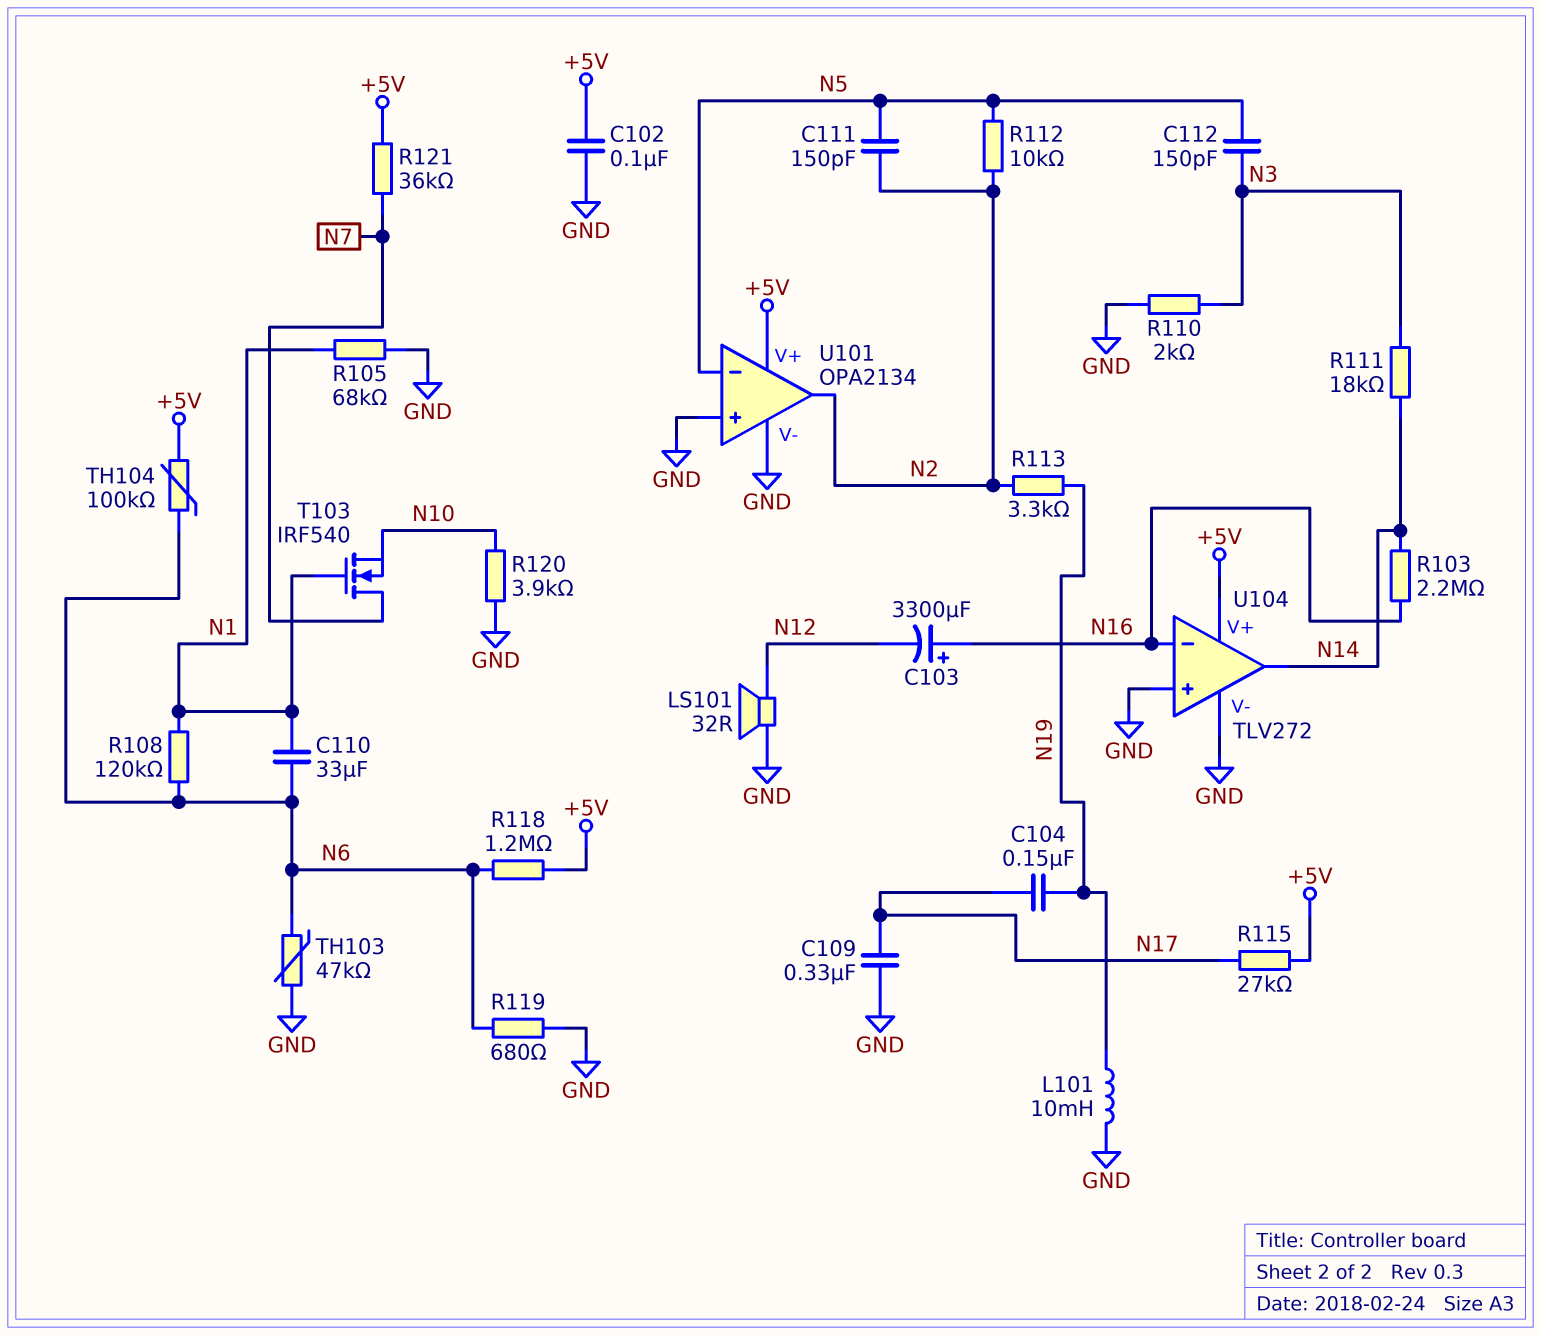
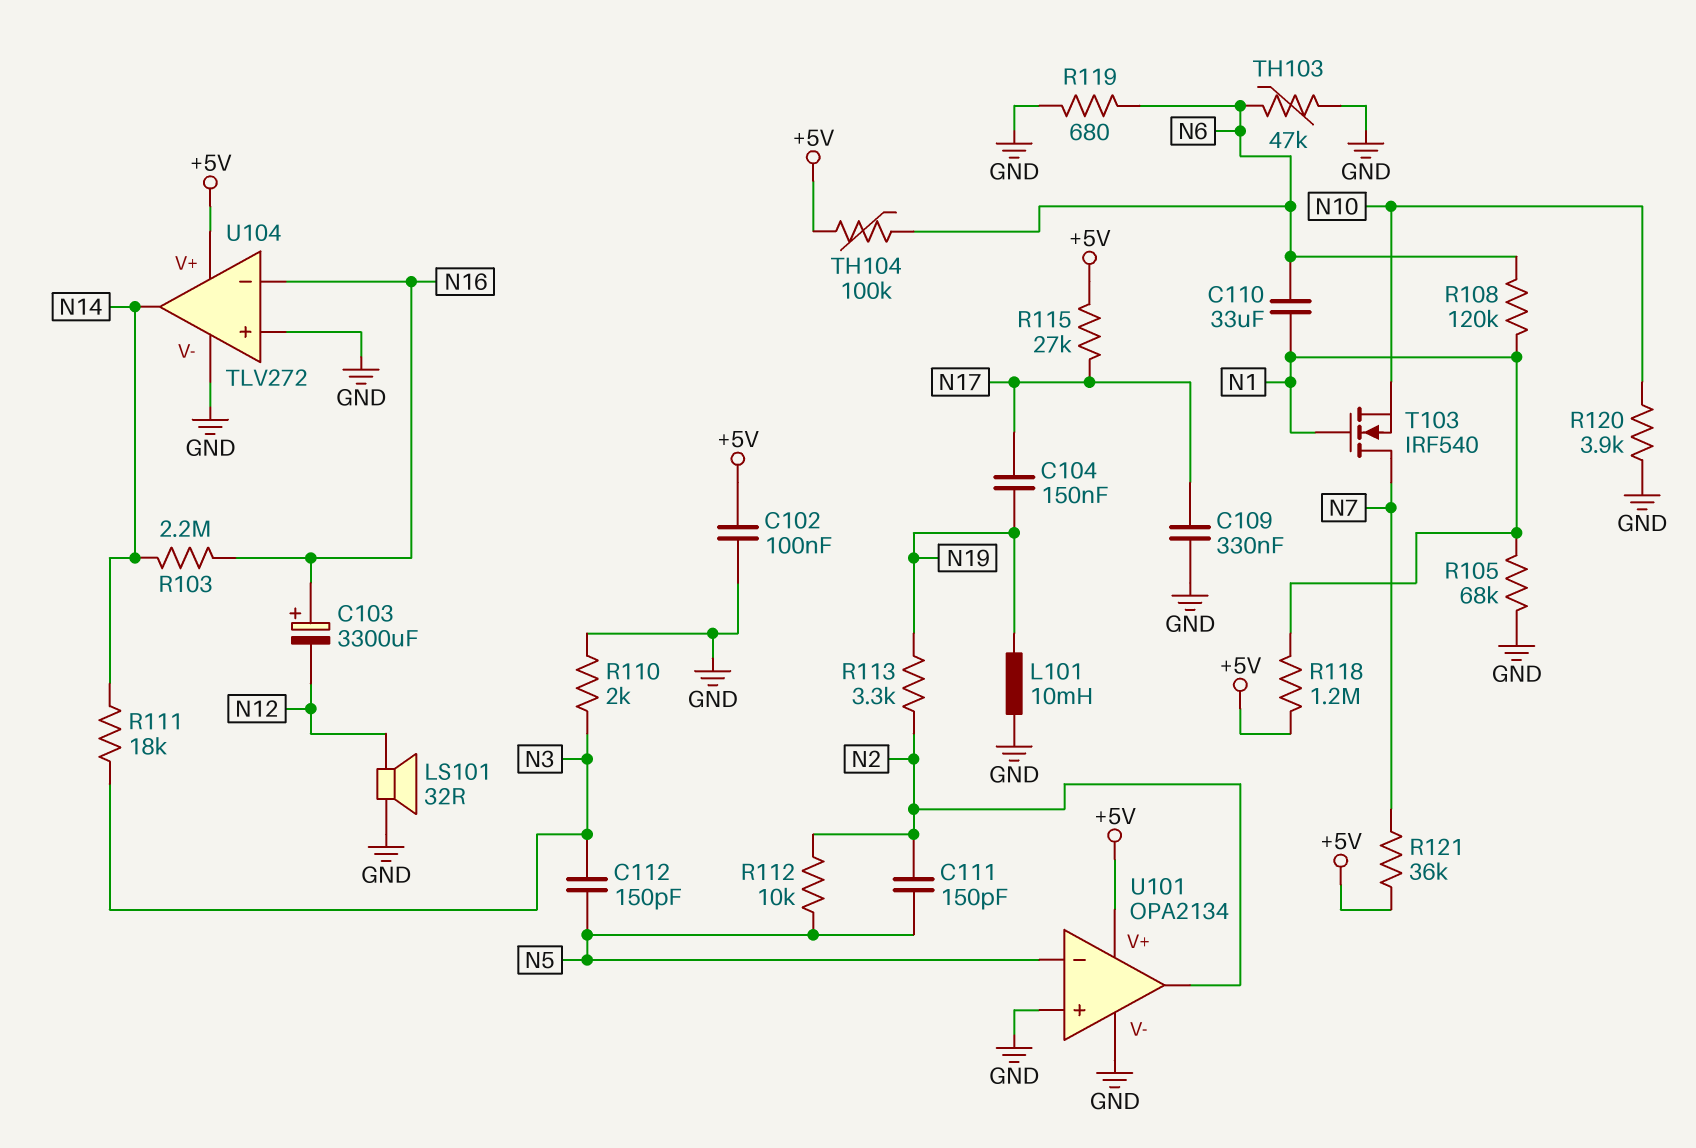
R118: 1.2M (+5V, N6) -> 1.2M (+5V, N1)

